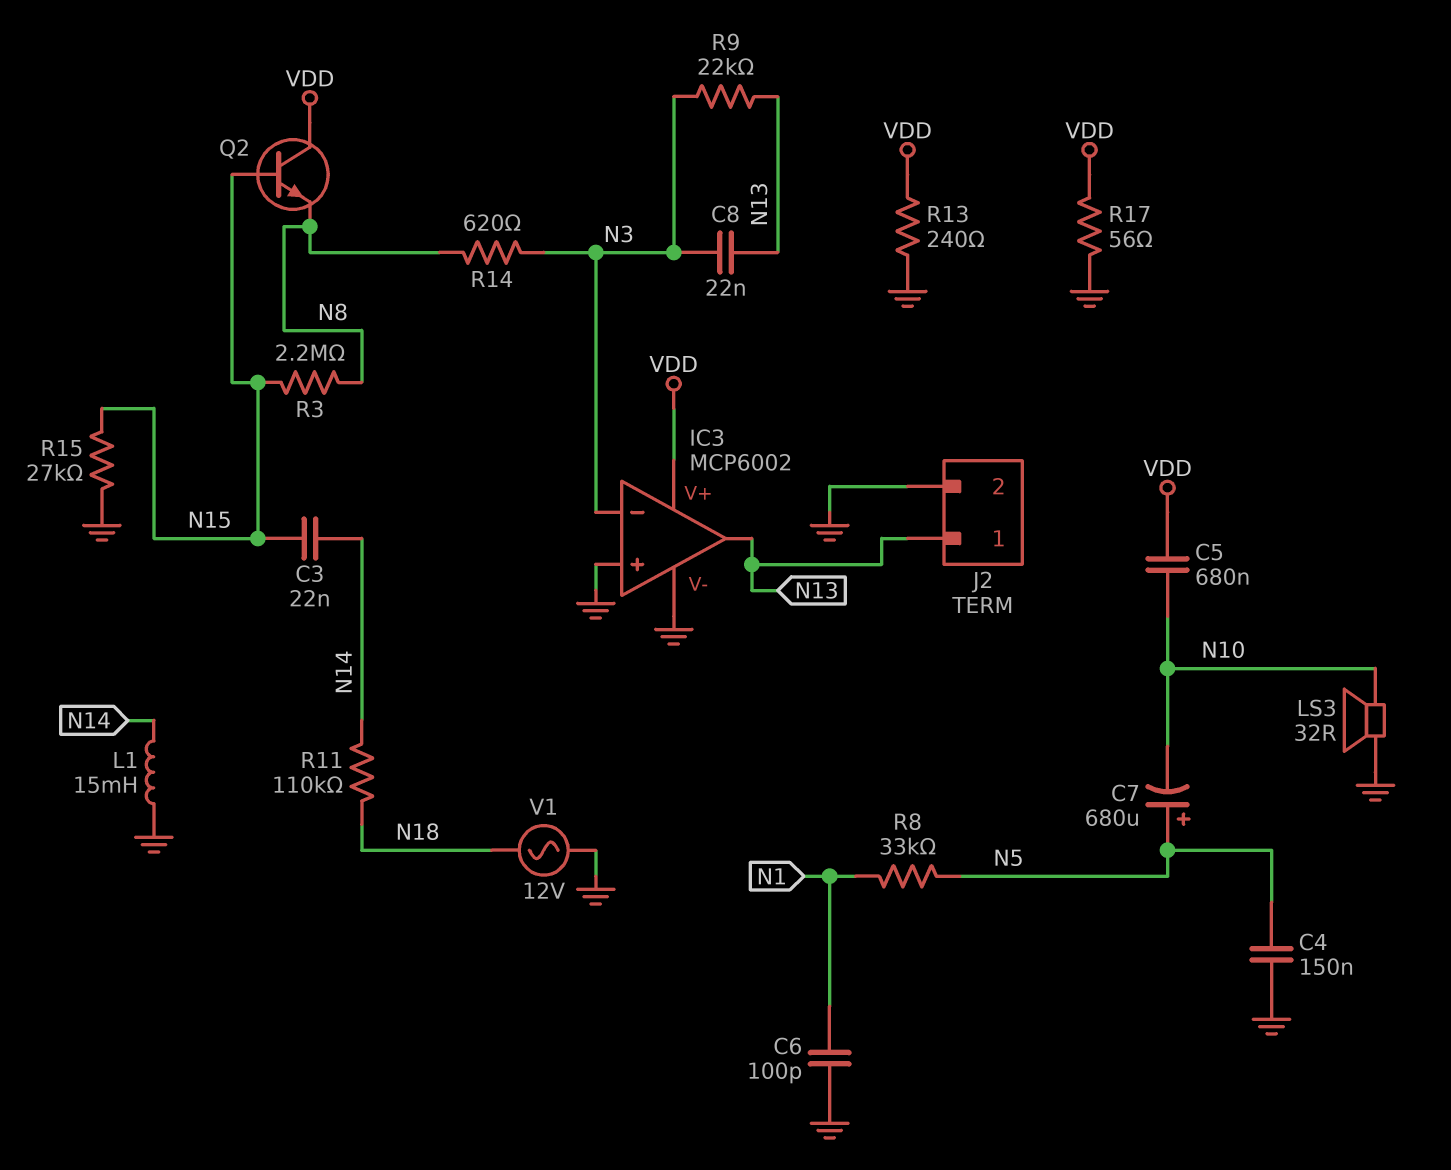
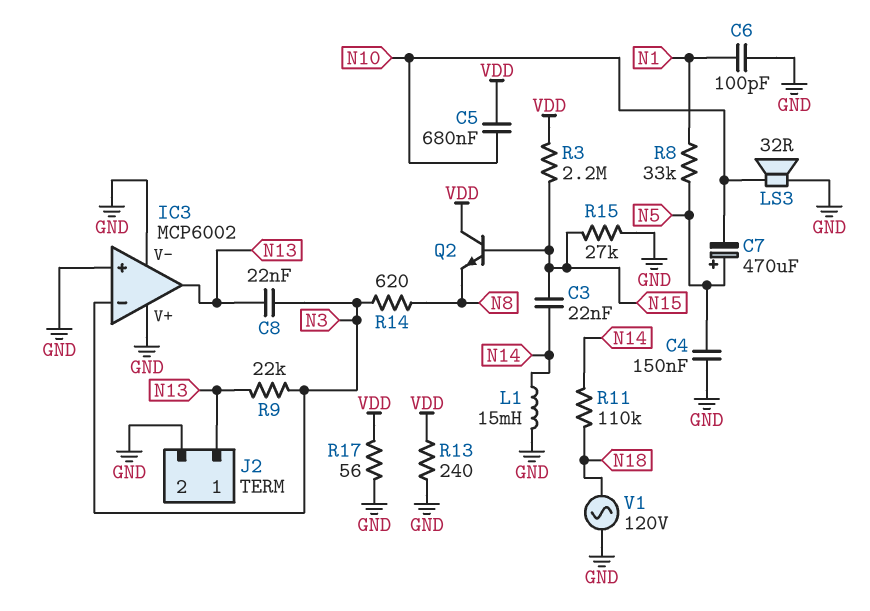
C7: 680uF (plus N5, minus N10) -> 470uF (plus N5, minus N10)
IC3 pin V+: VDD -> GND
R3: 2.2M (N8, N15) -> 2.2M (N15, VDD)
V1: AC 12V (GND, N18) -> AC 120V (GND, N18)

